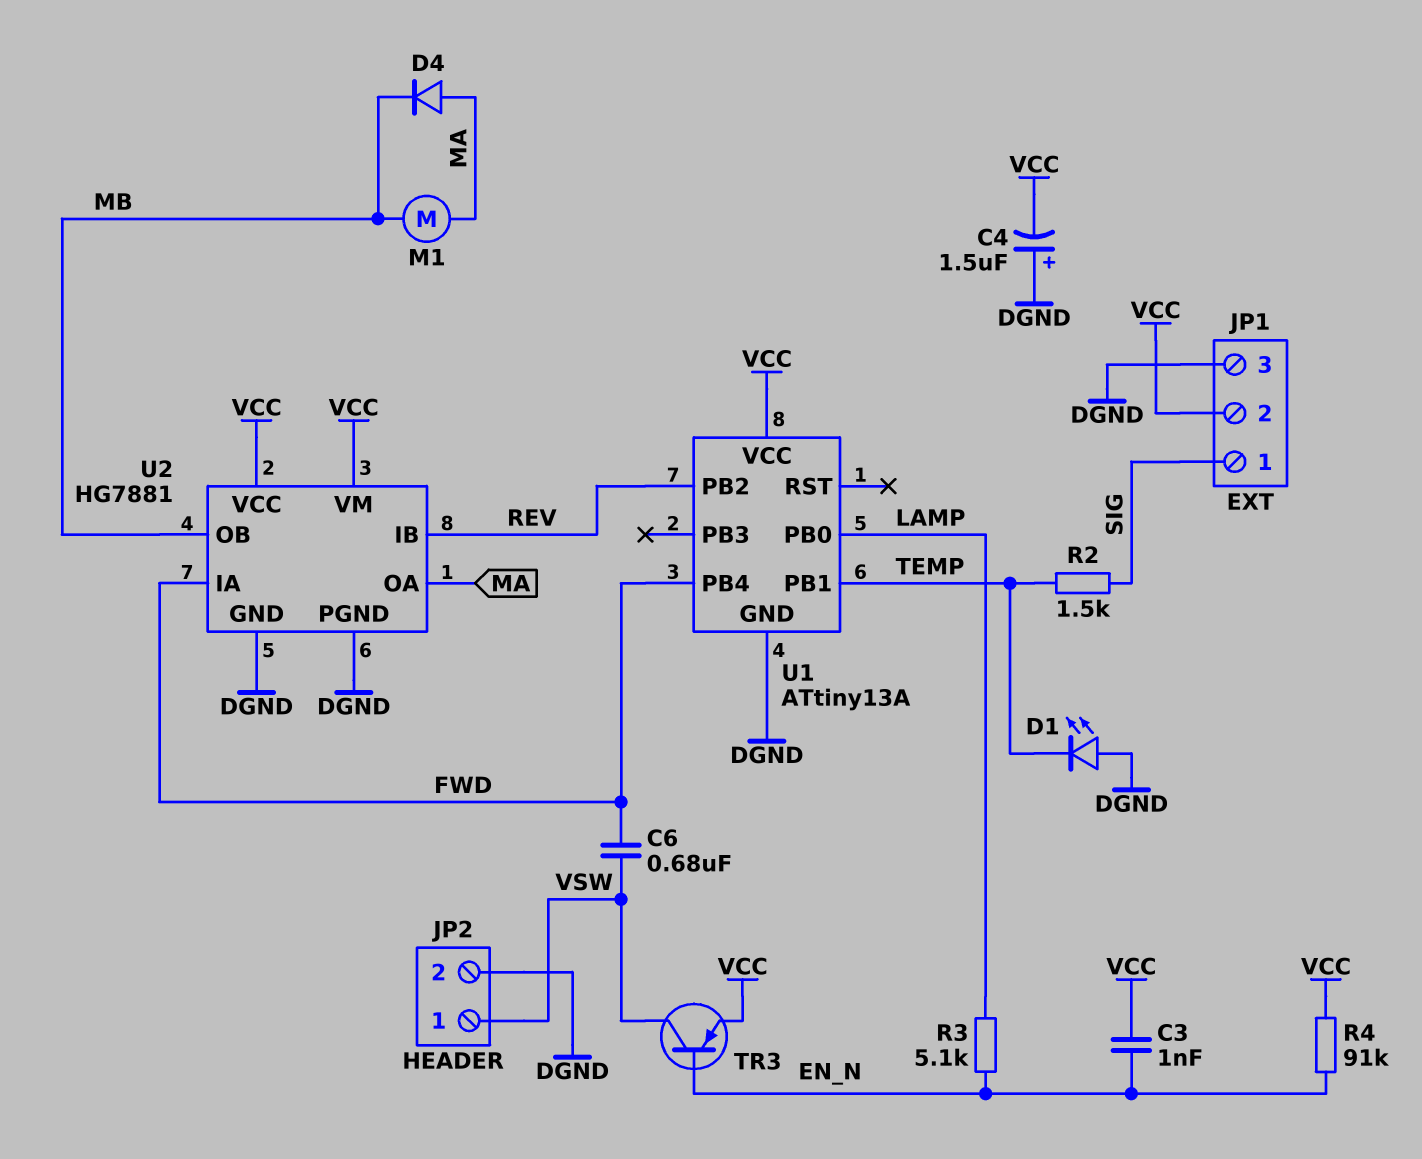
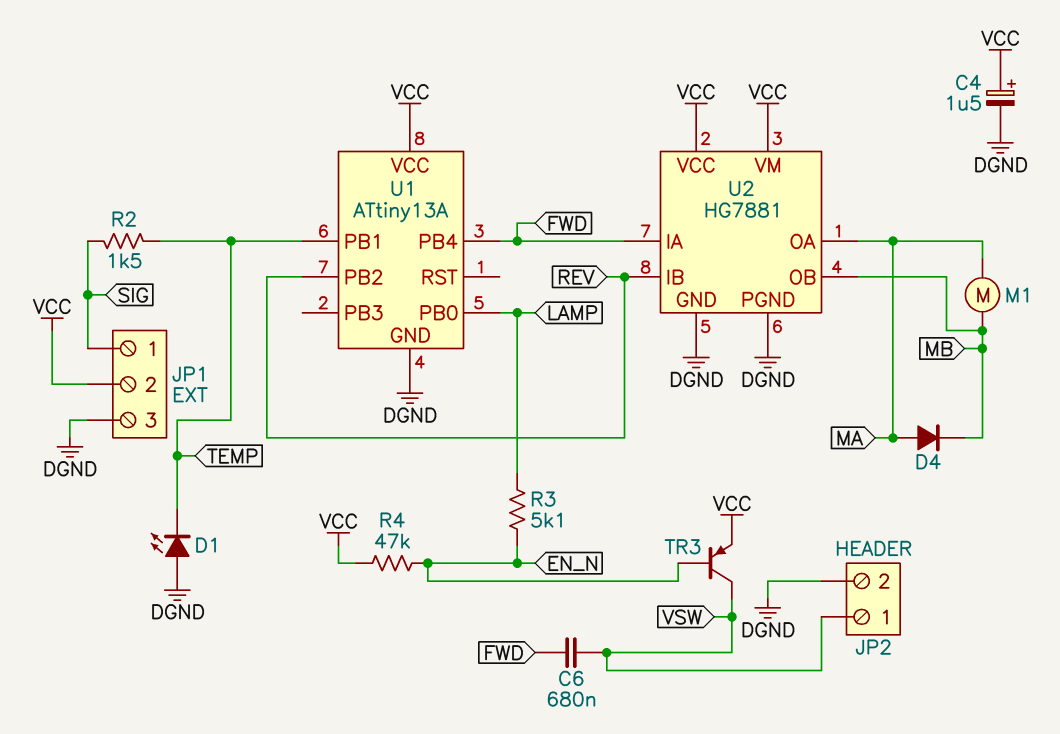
C3: 1nF (EN_N, VCC) -> none
C4: 1.5uF (plus DGND, minus VCC) -> 1.5uF (plus VCC, minus DGND)
R4: 91k (EN_N, VCC) -> 47k (EN_N, VCC)

